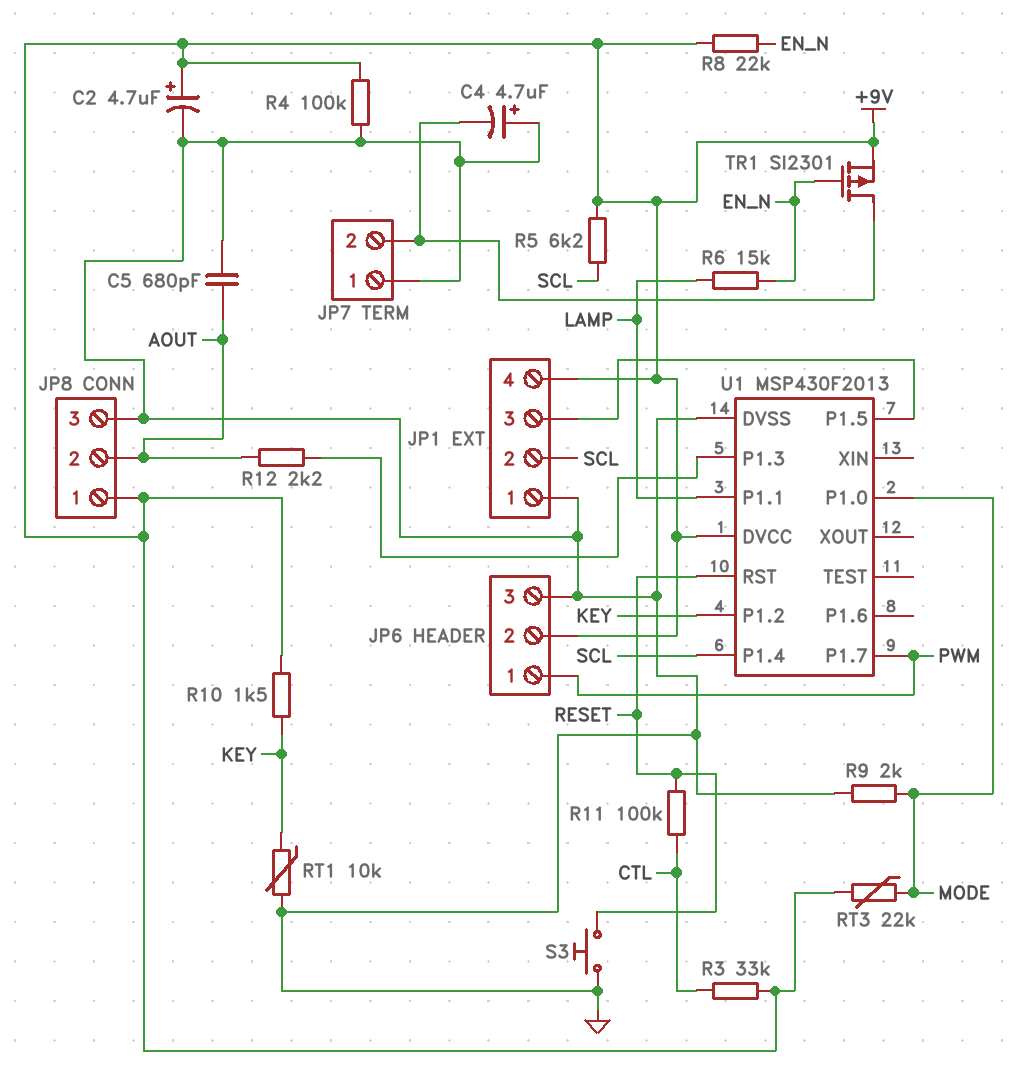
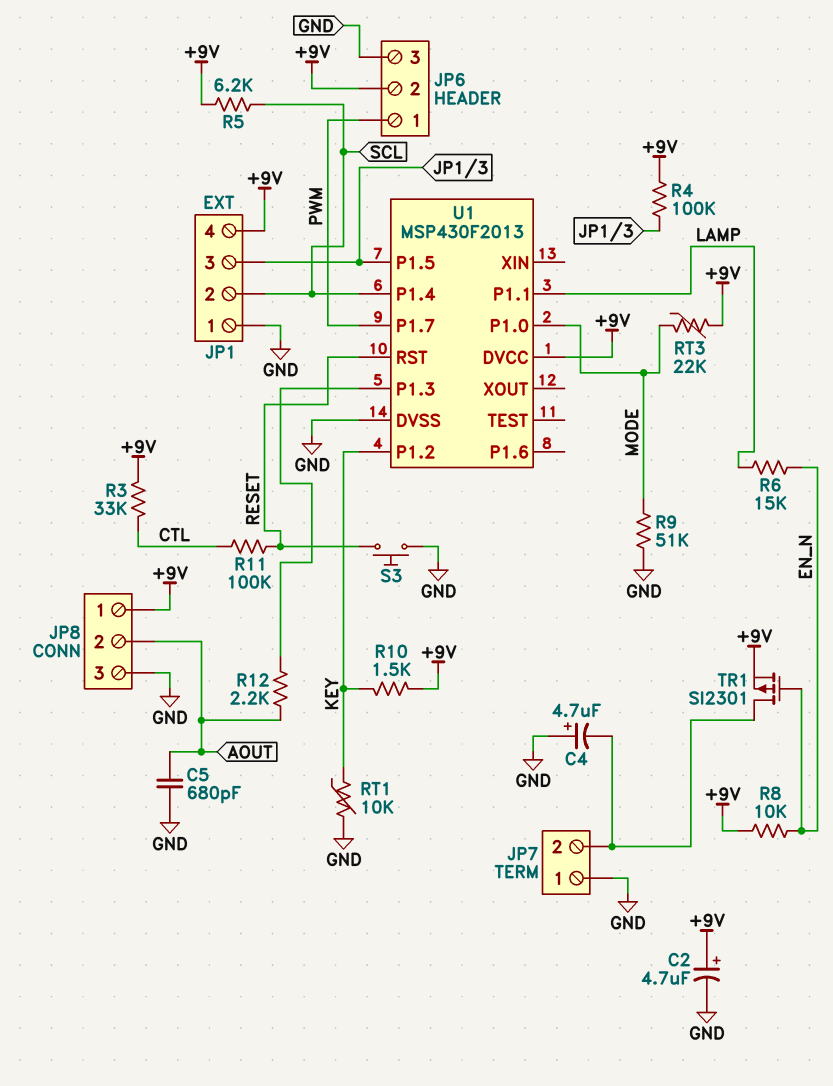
R4: 100k (+9V, GND) -> 100k (+9V, JP1/3)
R8: 22k (+9V, EN_N) -> 10k (+9V, EN_N)
R9: 2k (GND, MODE) -> 51k (GND, MODE)

